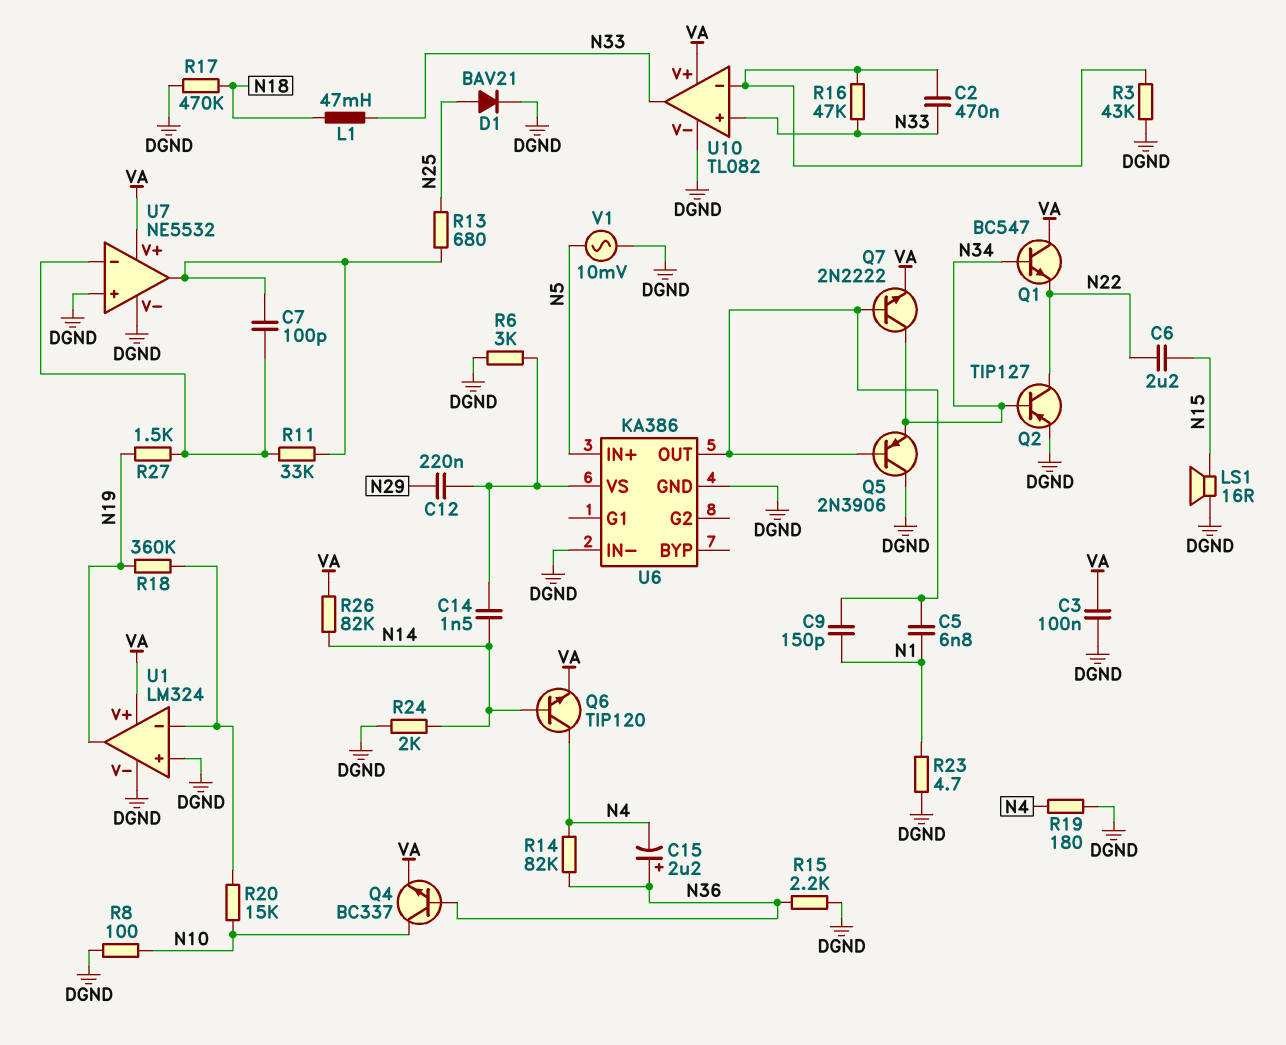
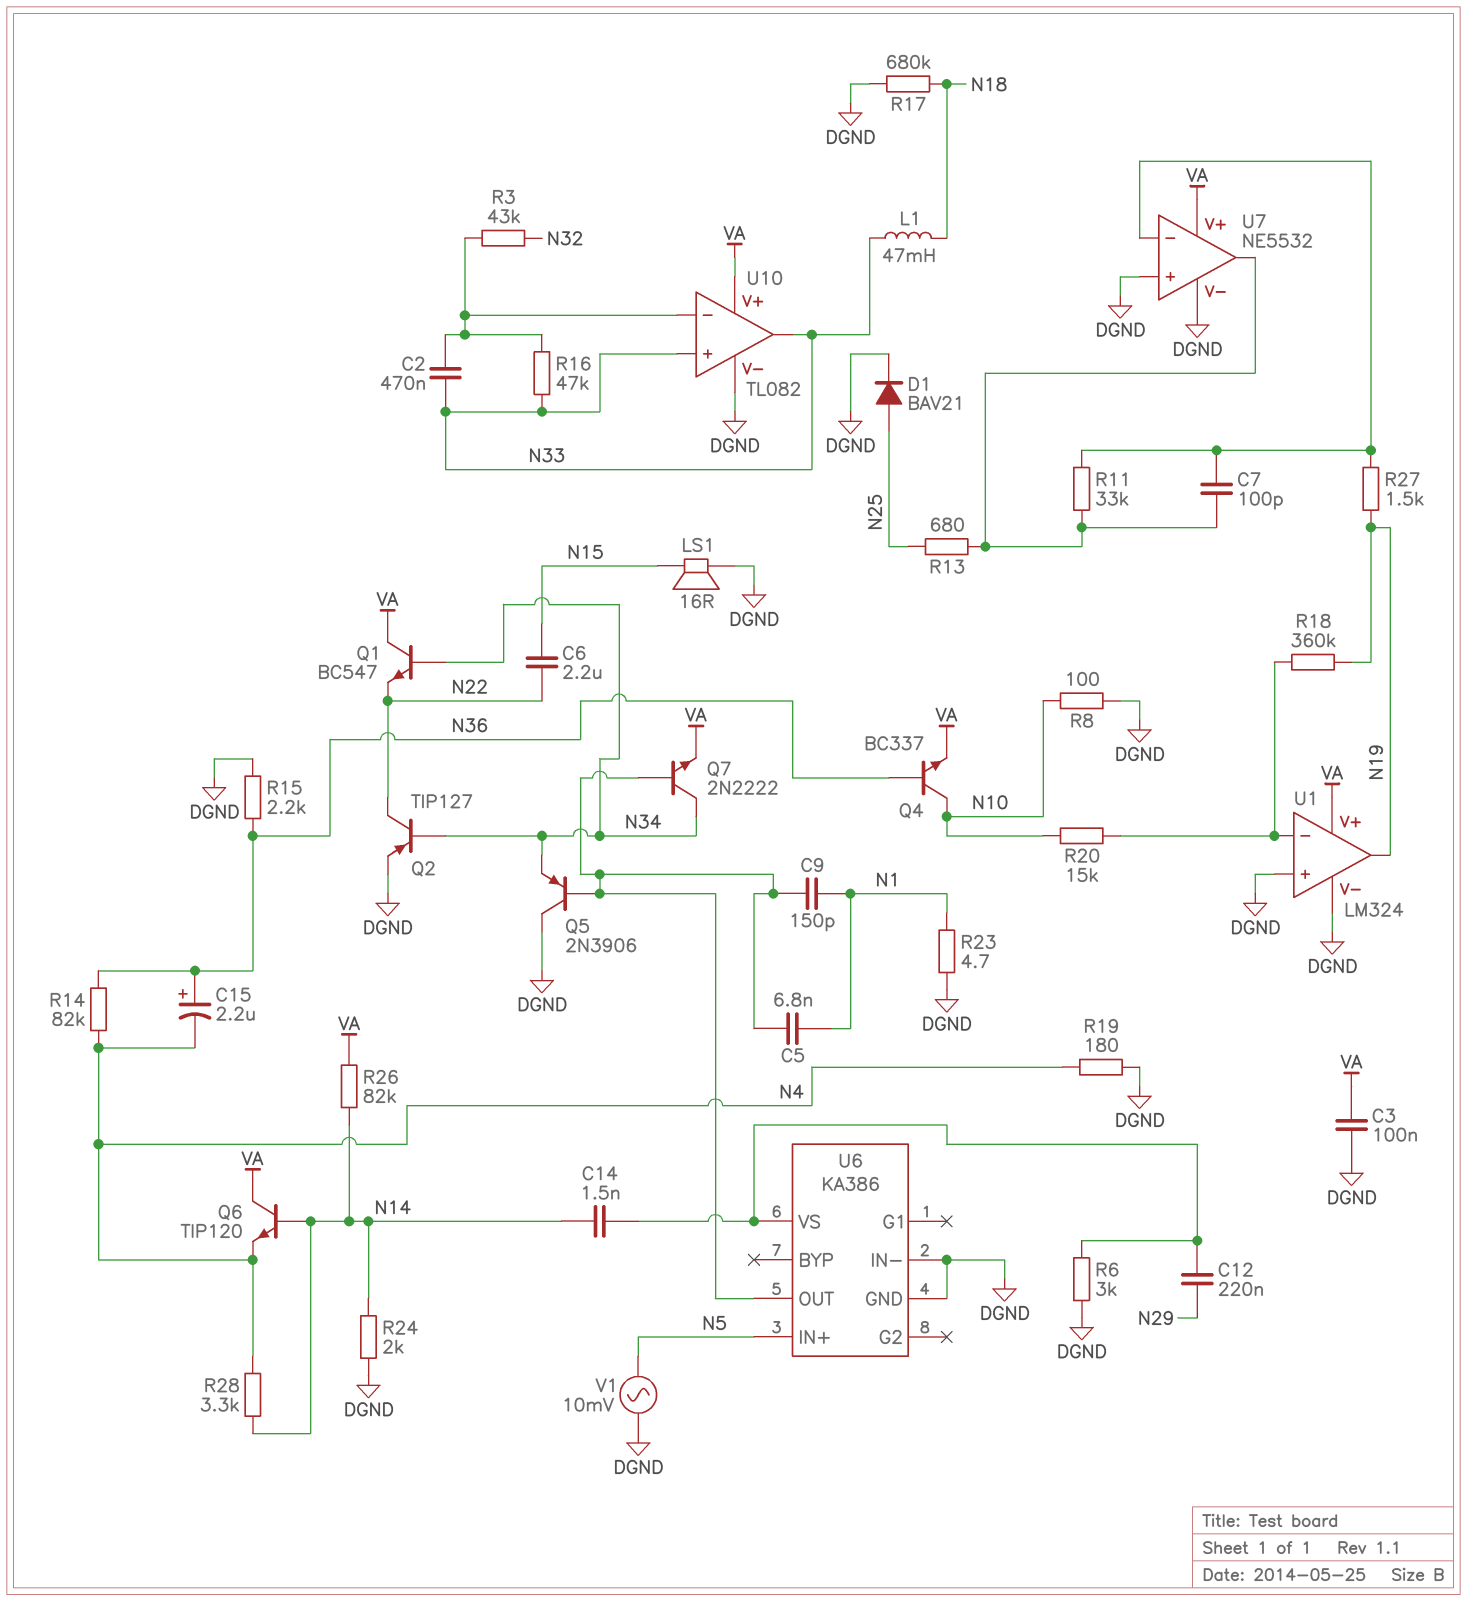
Q6: NPN TIP120 (B N14, C N4, E VA) -> NPN TIP120 (B N14, C VA, E N4)
R3: 43k (DGND, U10/in-) -> 43k (N32, U10/in-)
R17: 470k (DGND, N18) -> 680k (DGND, N18)
R28: none -> 3.3k (N4, N14)

